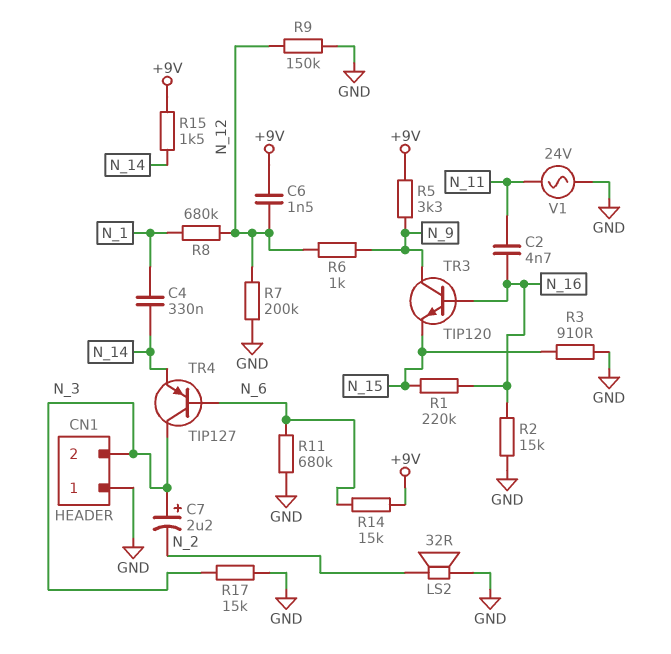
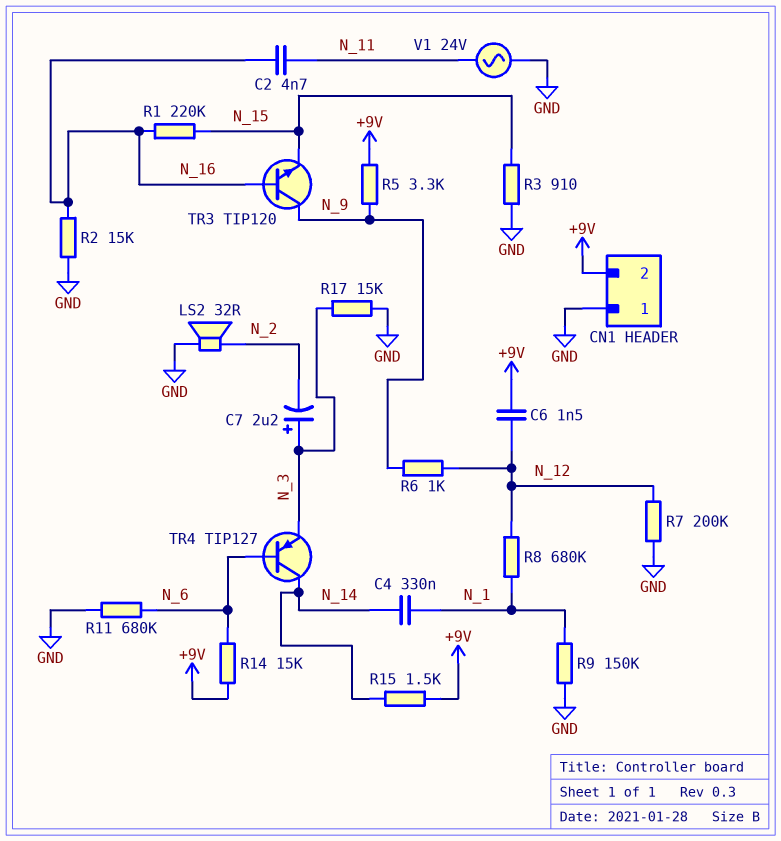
CN1 pin 2: N_3 -> +9V
R9: 150k (GND, N_12) -> 150k (GND, N_1)
TR4: PNP TIP127 (B N_6, C N_3, E N_14) -> PNP TIP127 (B N_6, C N_14, E N_3)

